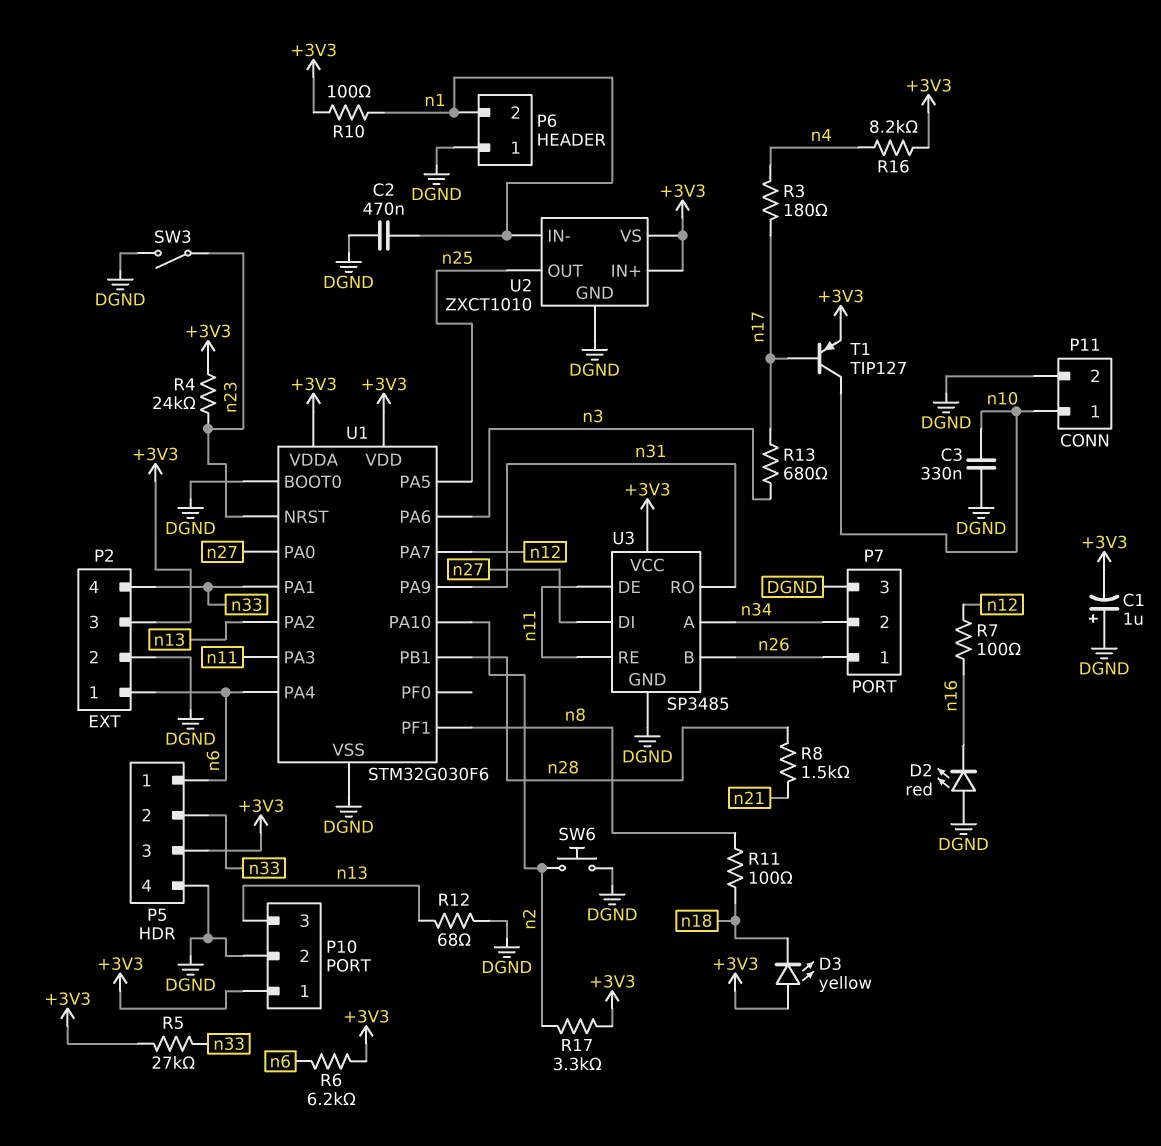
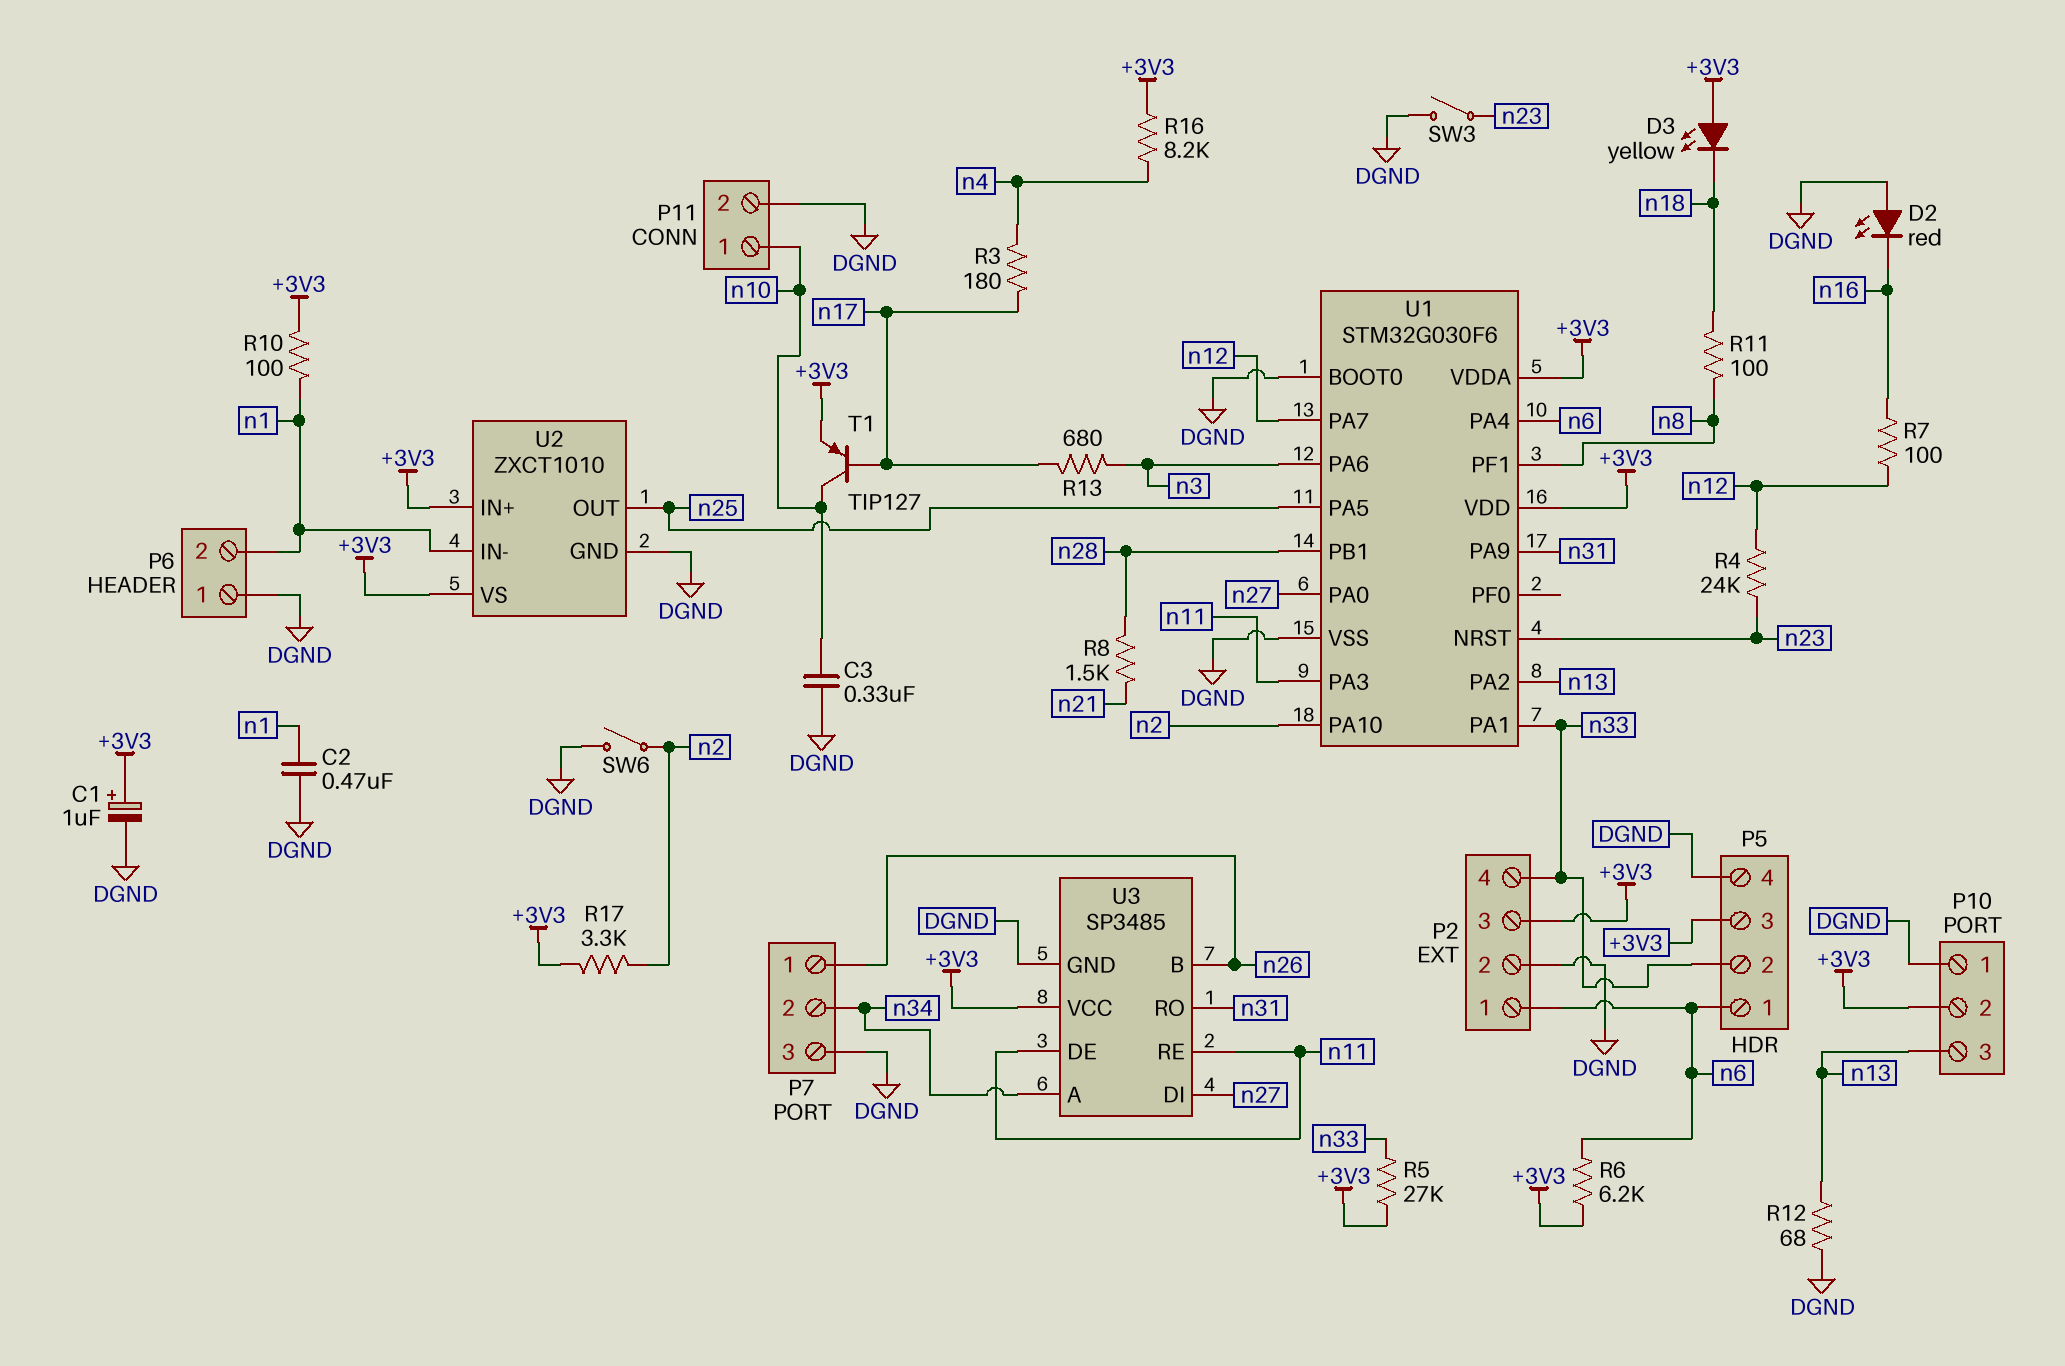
C1: 1uF (plus DGND, minus +3V3) -> 1uF (plus +3V3, minus DGND)
P10 pin 1: +3V3 -> DGND
P10 pin 2: DGND -> +3V3
R4: 24k (+3V3, n23) -> 24k (n12, n23)
SW6: button (DGND, n2) -> switch (DGND, n2)

